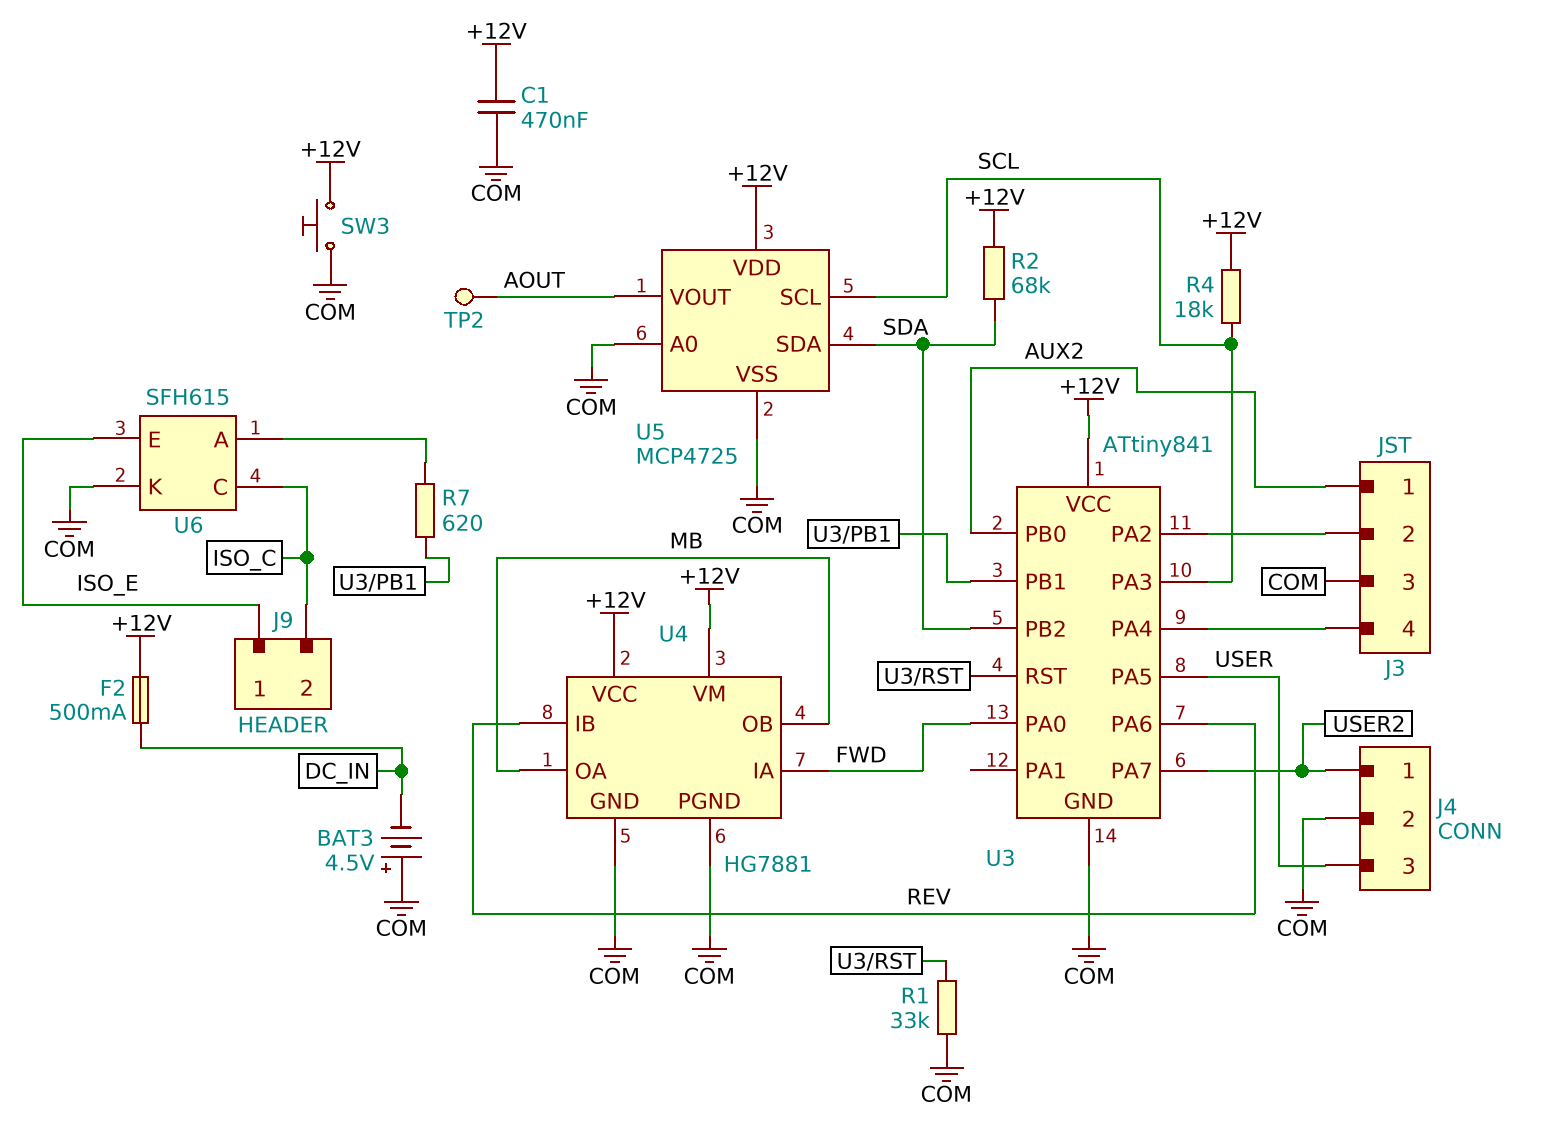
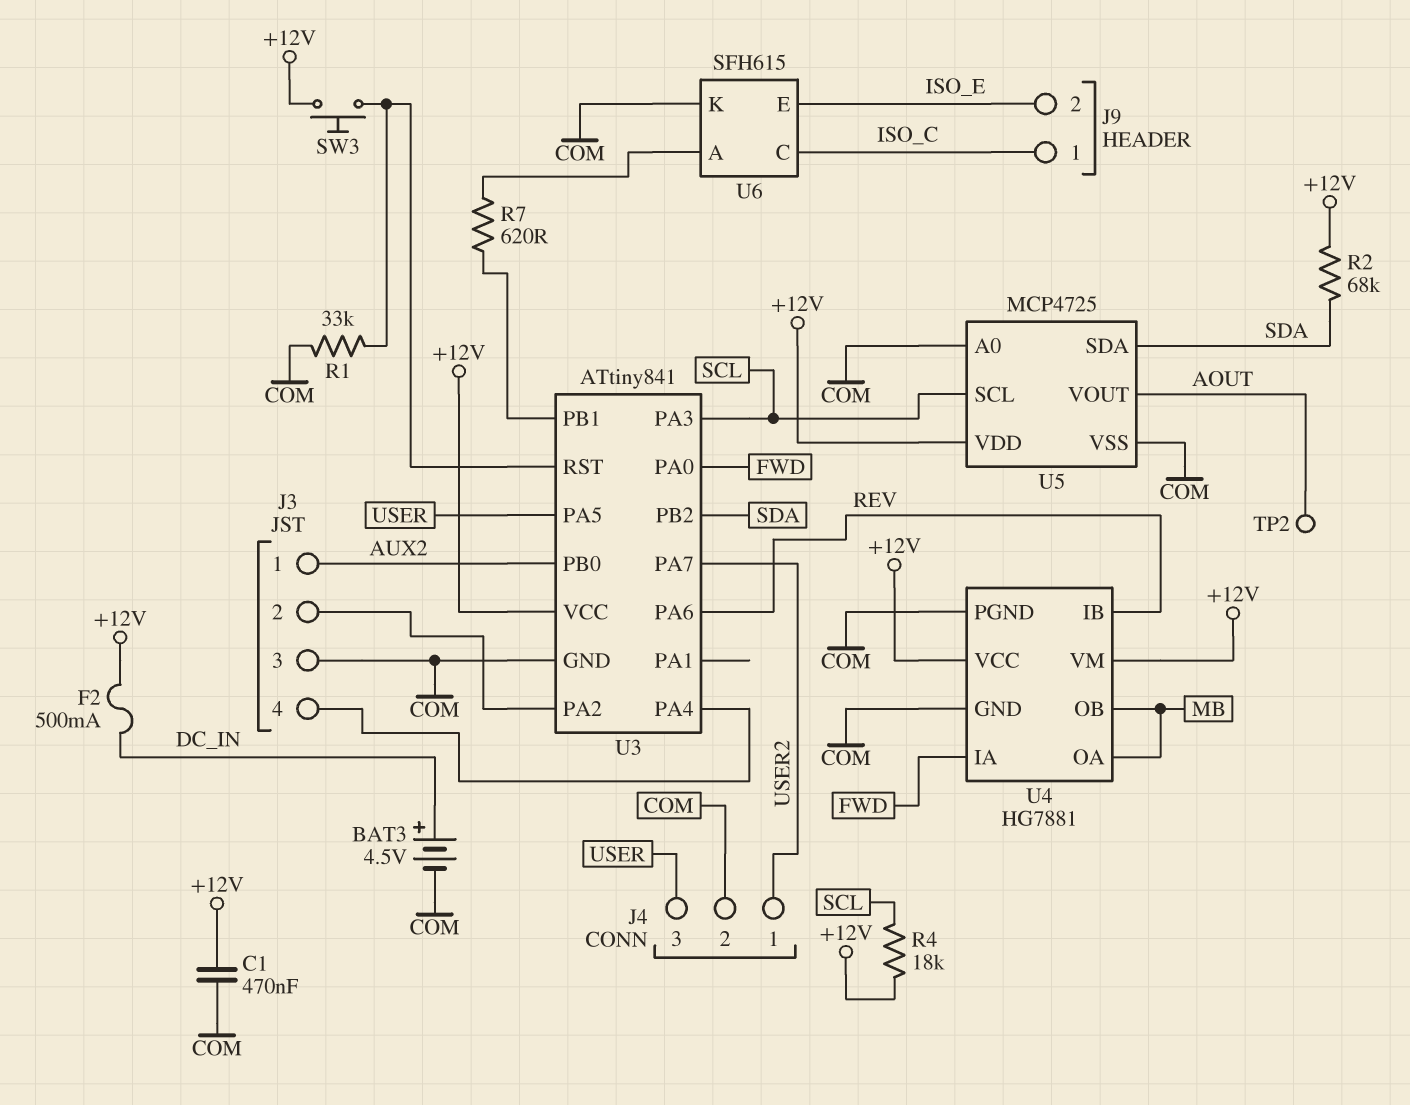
BAT3: 4.5V (plus COM, minus DC_IN) -> 4.5V (plus DC_IN, minus COM)
J9 pin 1: ISO_E -> ISO_C
J9 pin 2: ISO_C -> ISO_E
SW3: button (+12V, COM) -> button (+12V, U3/RST)

